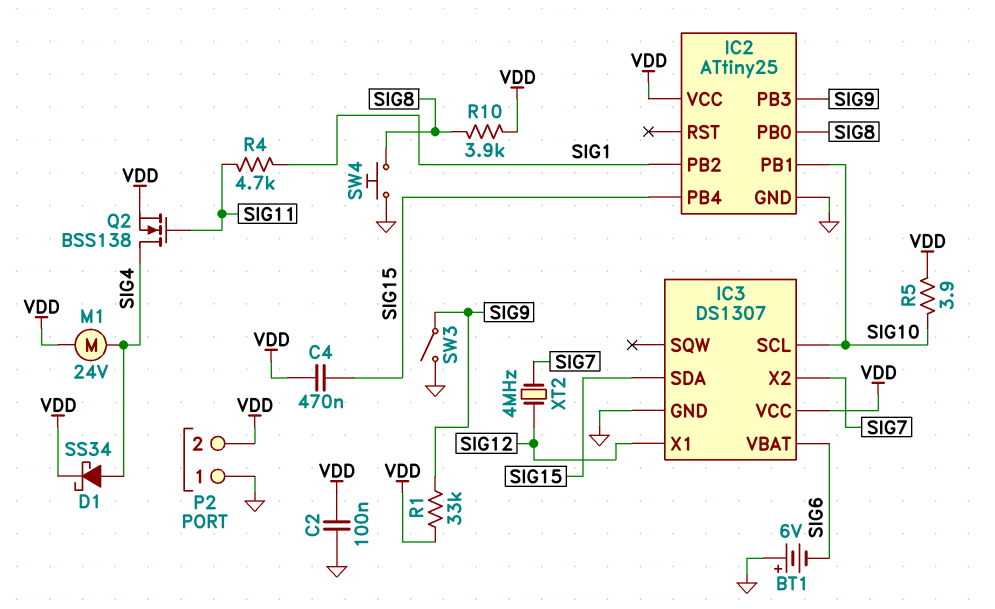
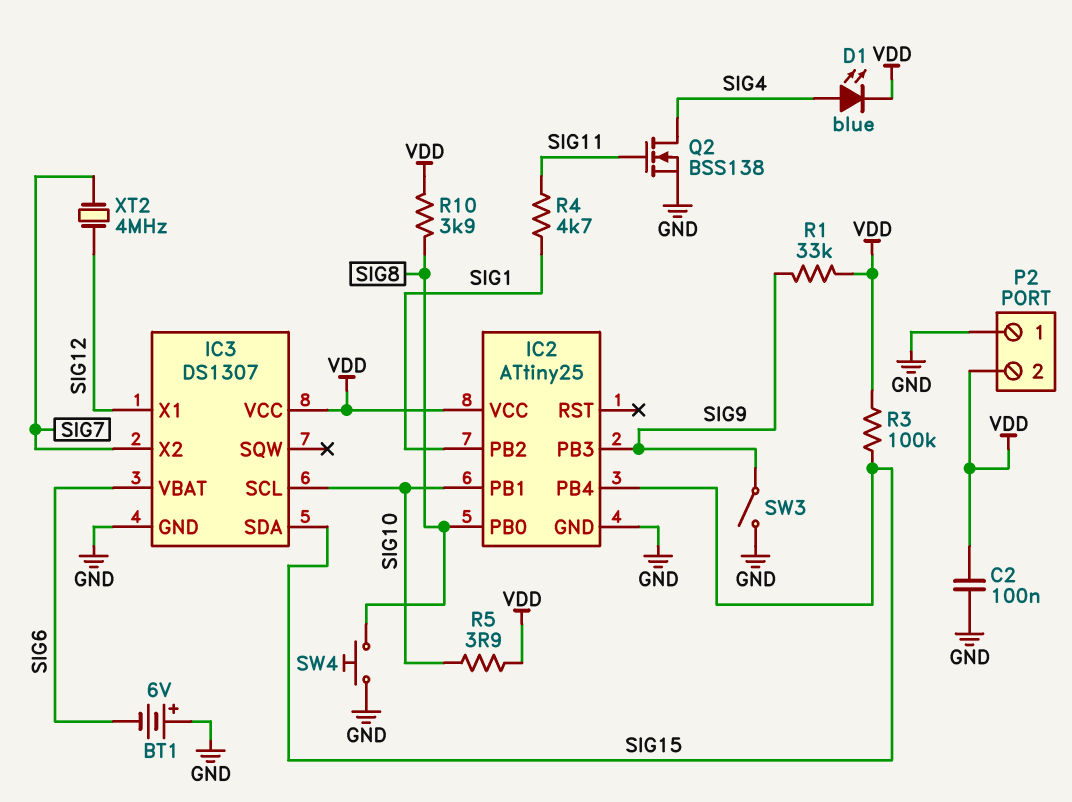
C4: 470nF (SIG15, VDD) -> none
D1: schottky SS34 (A SIG4, K VDD) -> LED blue (A SIG4, K VDD)
M1: motor 24V (SIG4, VDD) -> none
Q2: NMOS BSS138 (G SIG11, D SIG4, S VDD) -> NMOS BSS138 (G SIG11, D SIG4, S GND)
R3: none -> 100k (SIG15, VDD)

